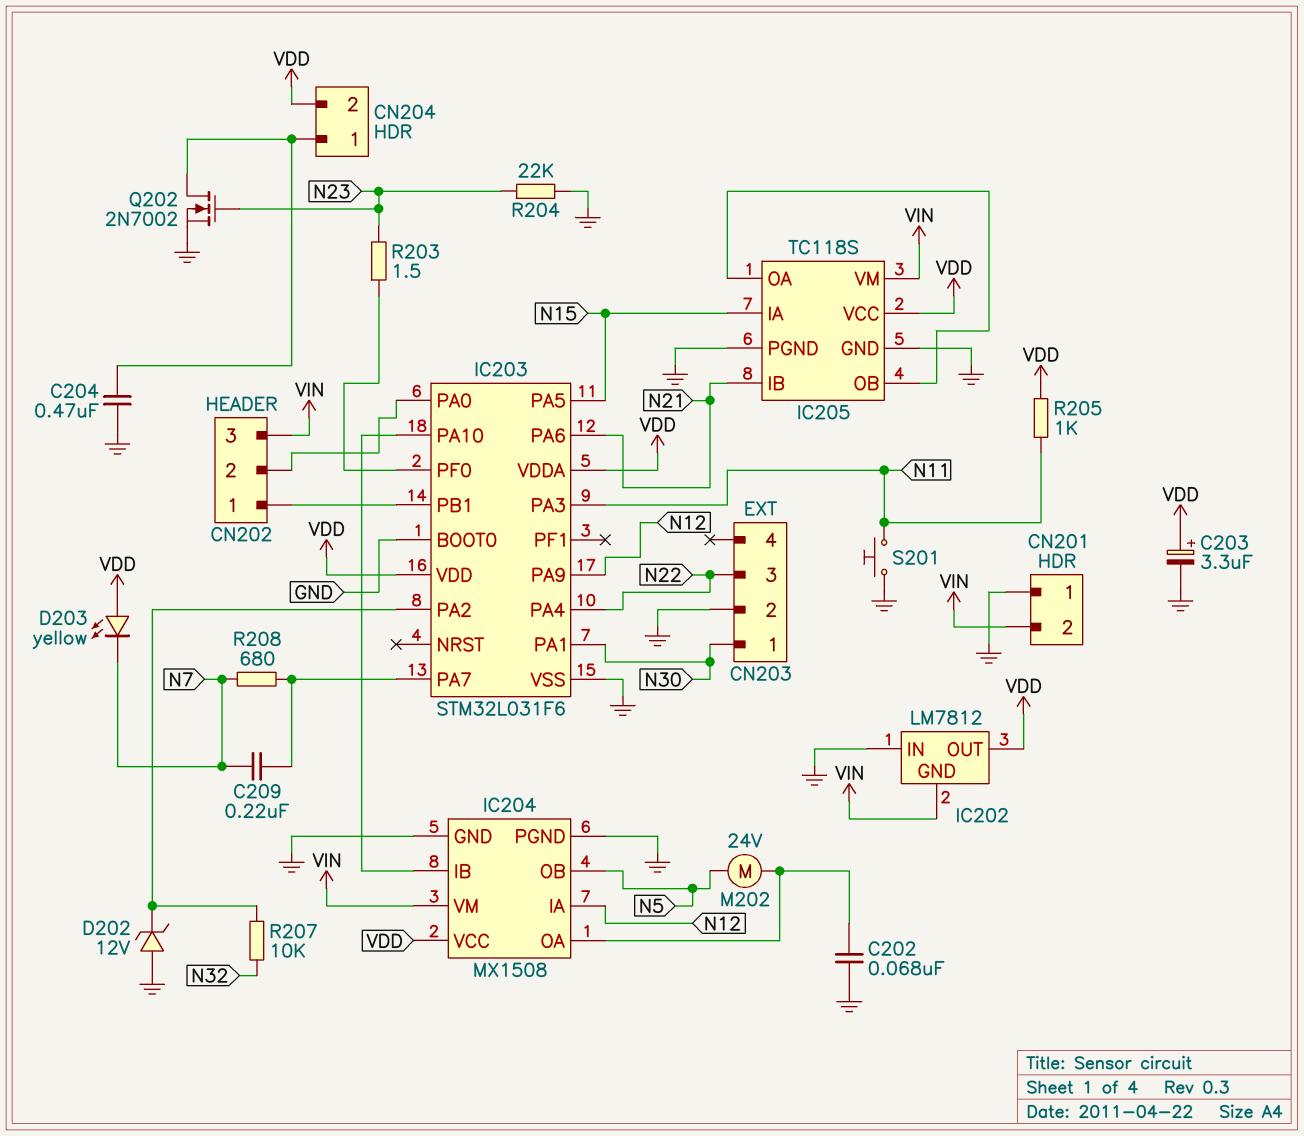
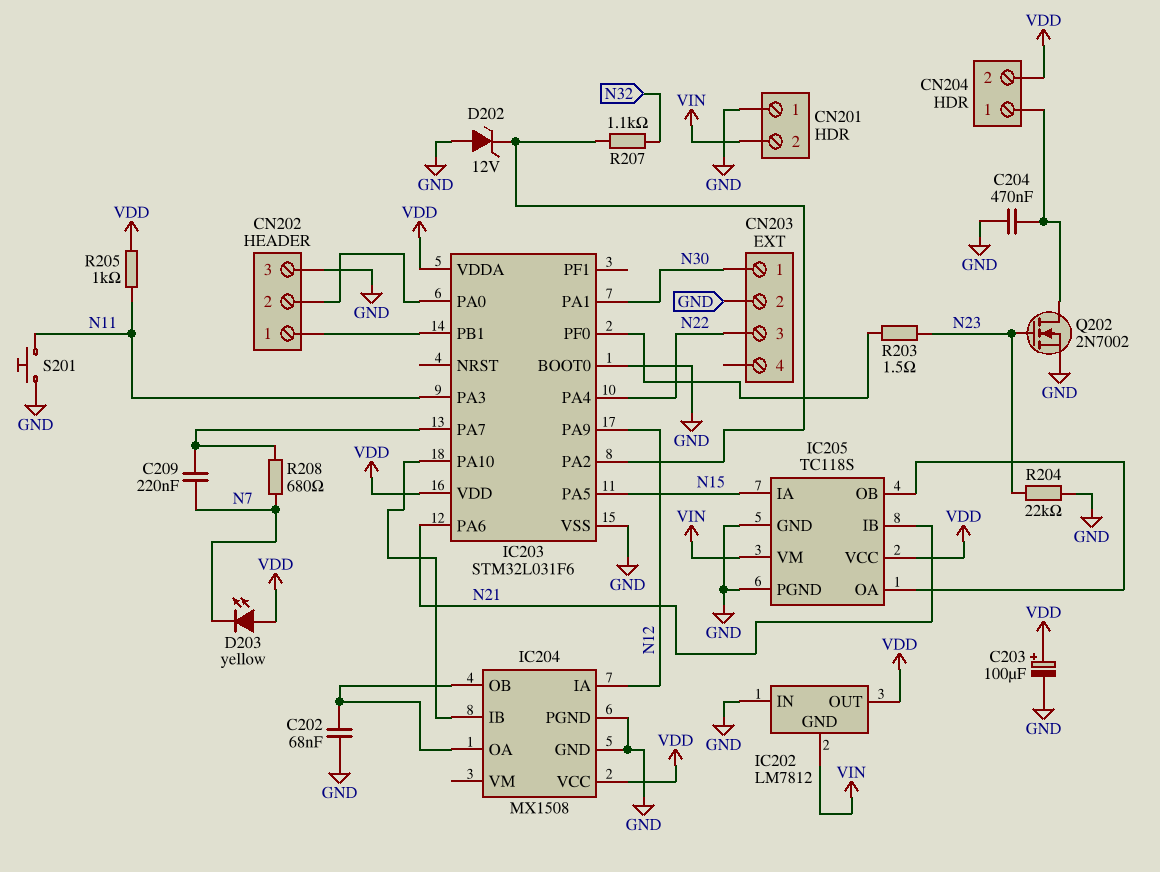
C203: 3.3uF (plus VDD, minus GND) -> 100uF (plus VDD, minus GND)
CN202 pin 3: VIN -> GND
IC204 pin OB: N5 -> IC204/OA
IC204 pin VM: VIN -> none
M202: motor 24V (IC204/OA, N5) -> none
R207: 10k (IC203/PA2, N32) -> 1.1k (IC203/PA2, N32)

